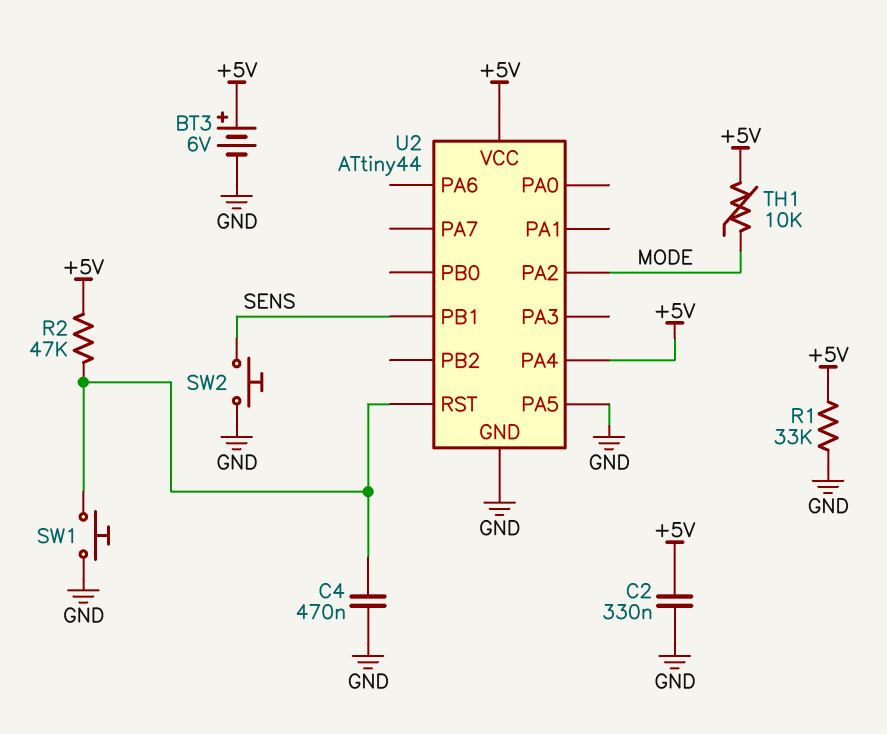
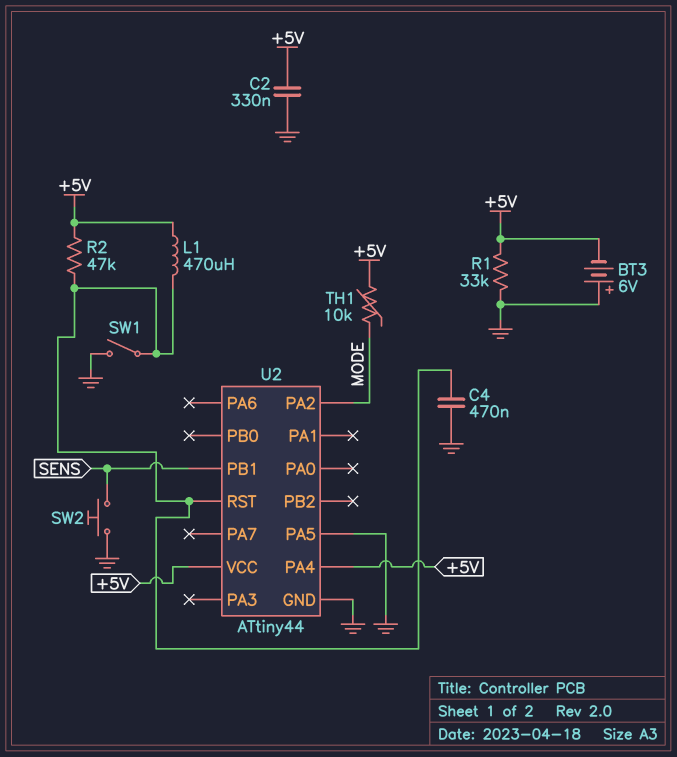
BT3: 6V (plus +5V, minus GND) -> 6V (plus GND, minus +5V)
L1: none -> 470uH (+5V, U2/RST)
SW1: button (GND, U2/RST) -> switch (GND, U2/RST)

